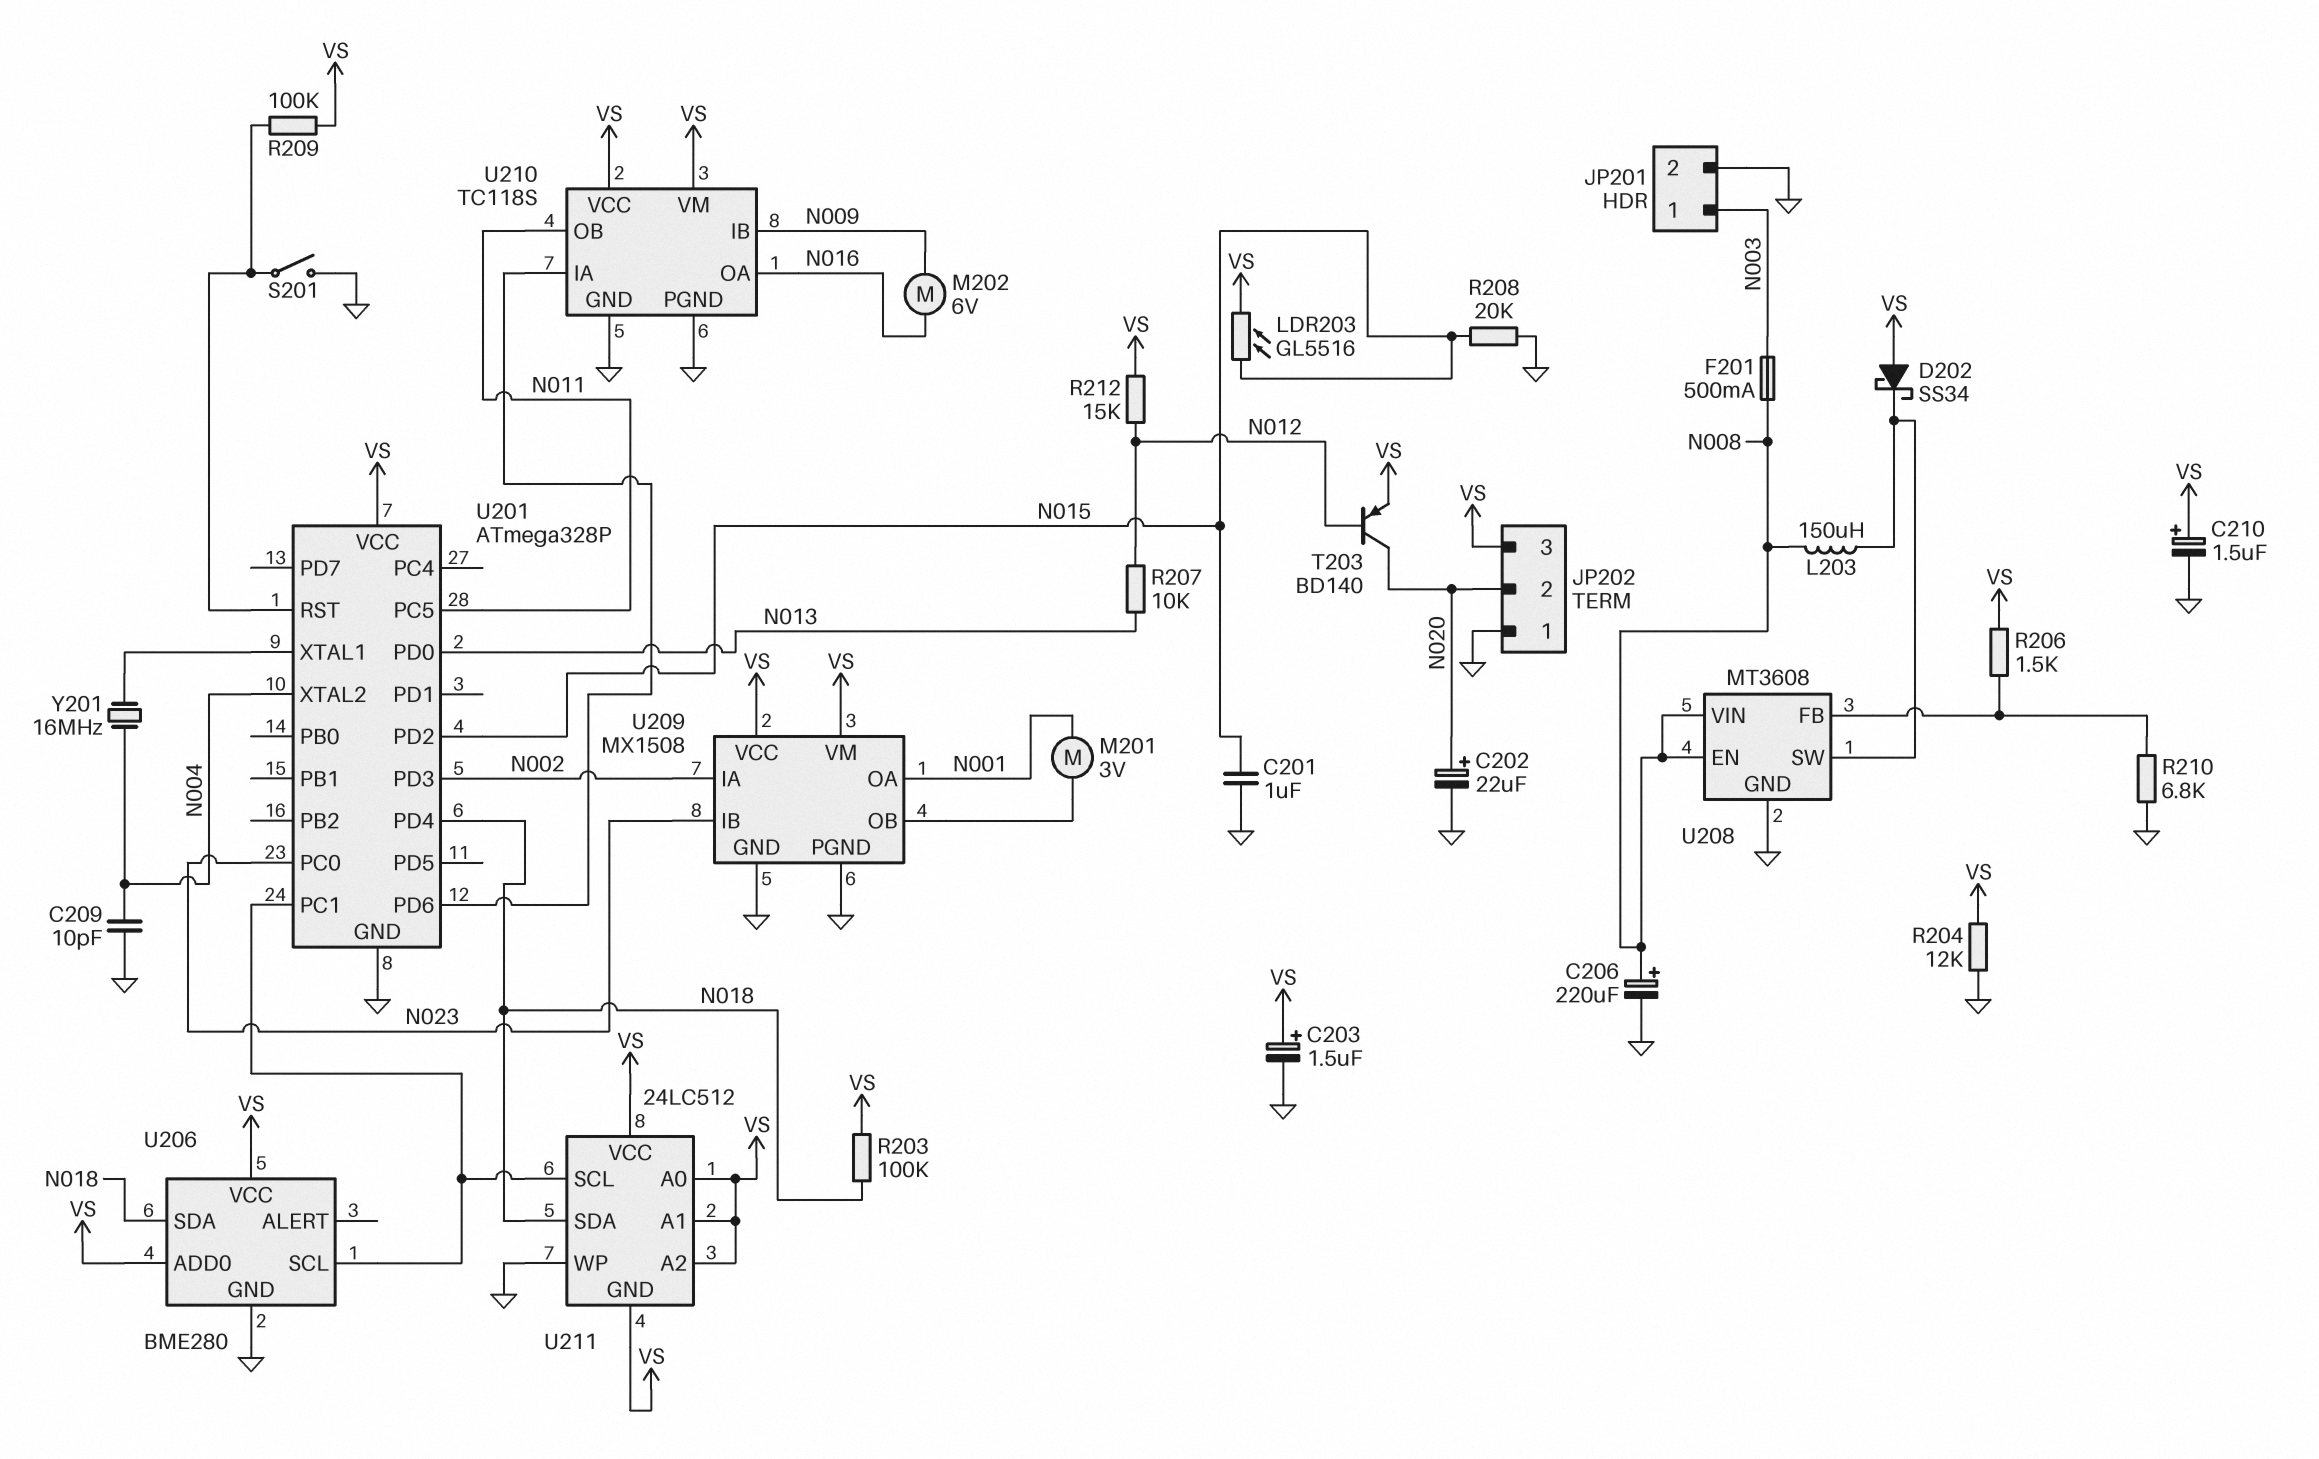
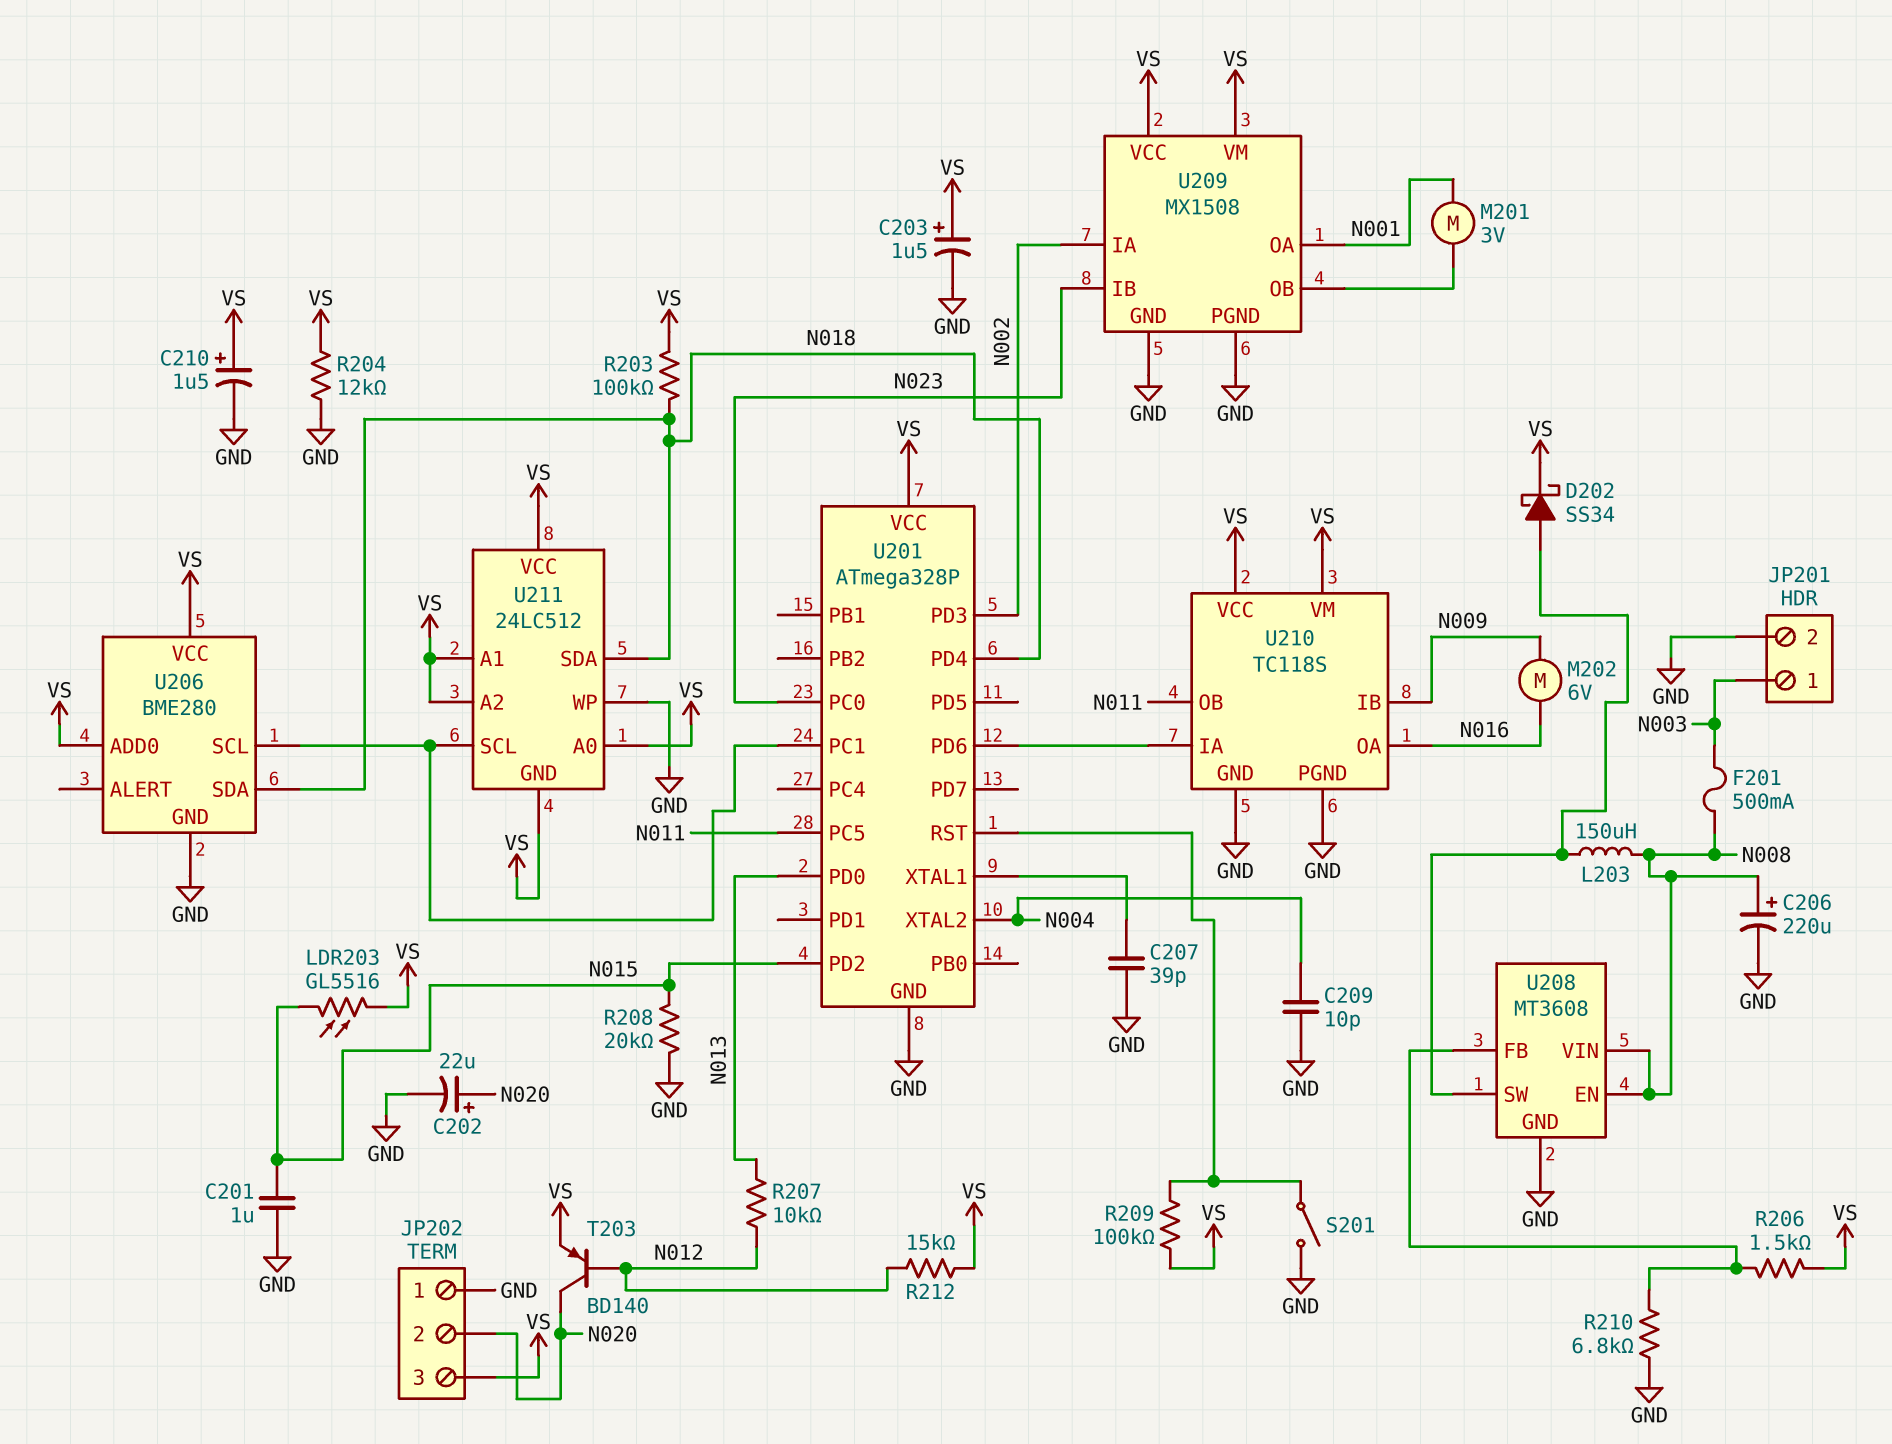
C207: none -> 39pF (GND, U201/XTAL1)
D202: schottky SS34 (A VS, K U208/SW) -> schottky SS34 (A U208/SW, K VS)
Y201: 16MHz (N004, U201/XTAL1) -> none

